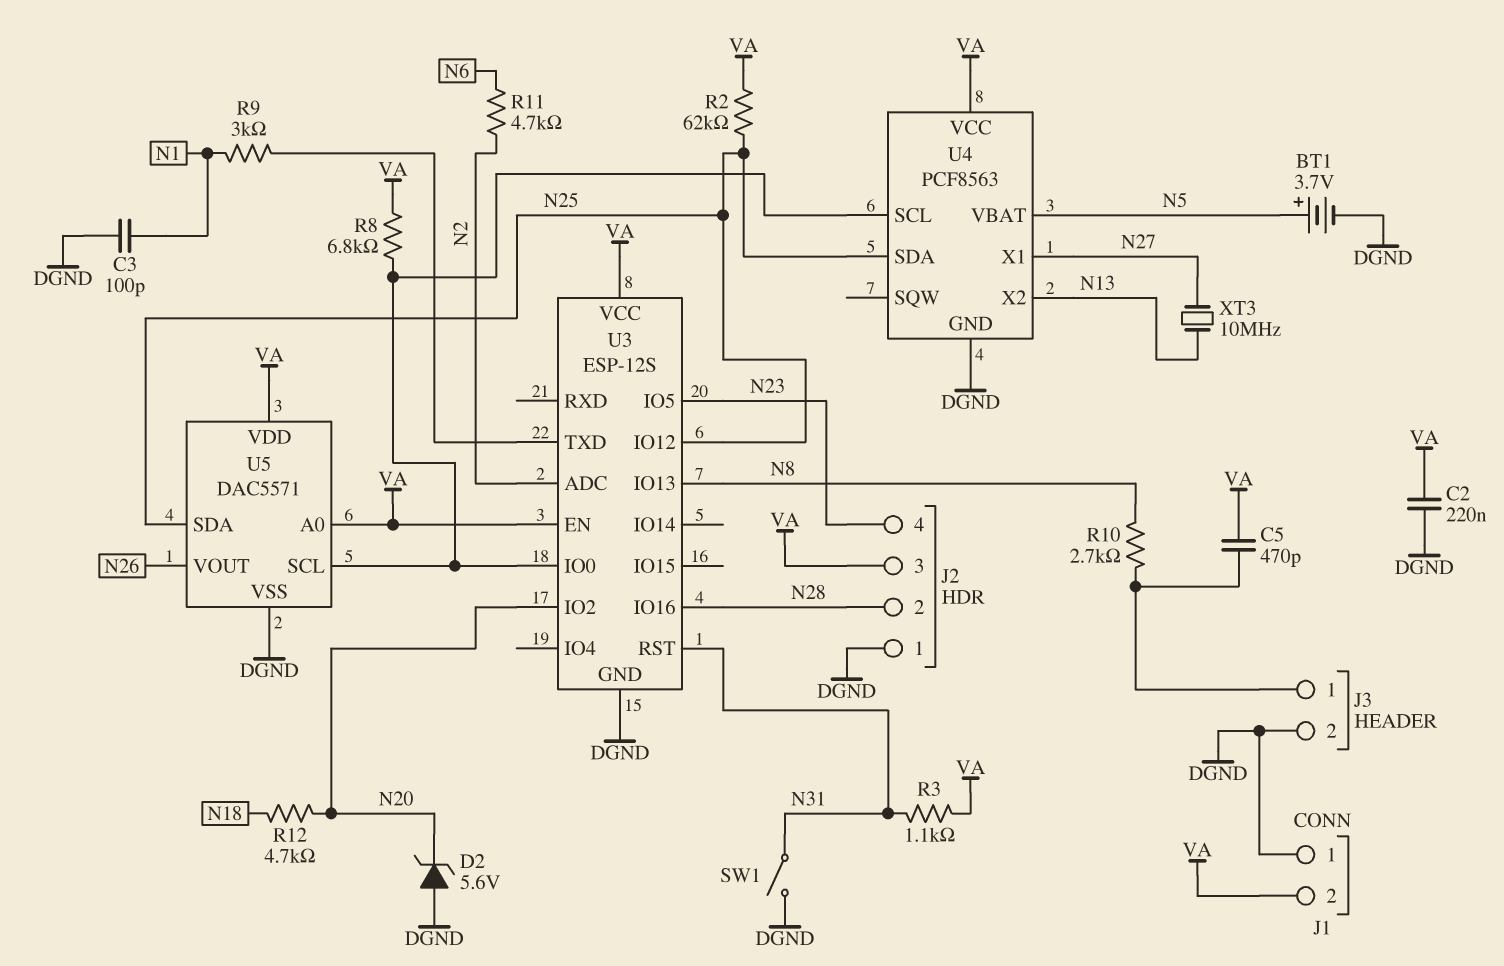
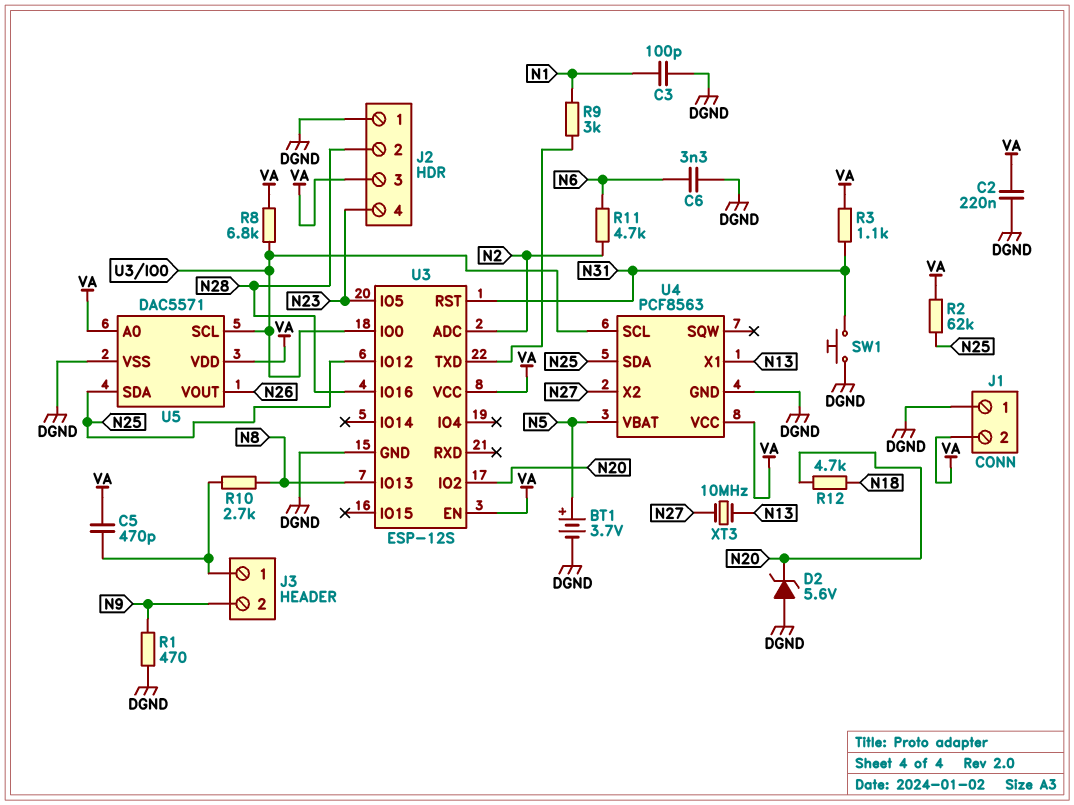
C6: none -> 3.3nF (DGND, N6)
J3 pin 2: DGND -> N9
R1: none -> 470 (DGND, N9)
SW1: switch (DGND, N31) -> button (DGND, N31)
U4 pin X1: N27 -> N13
U4 pin X2: N13 -> N27

